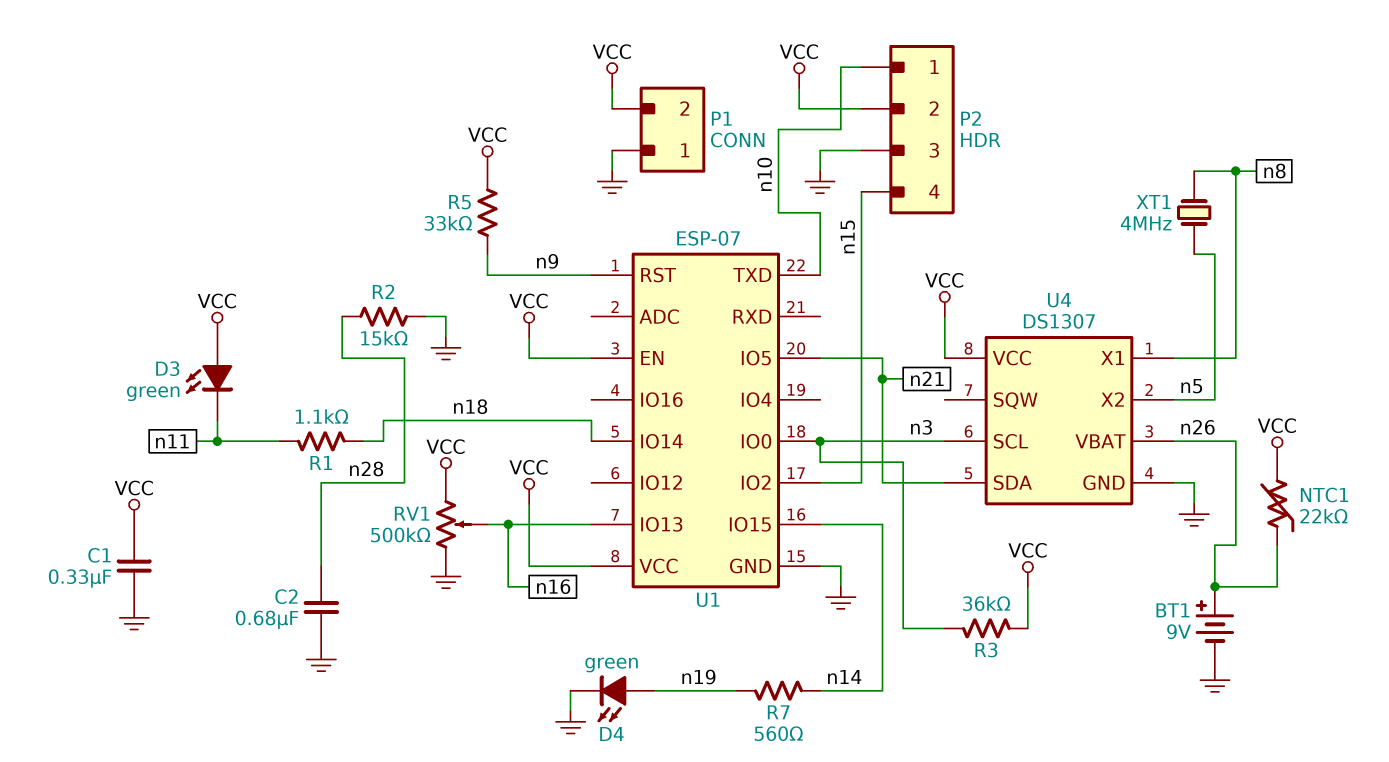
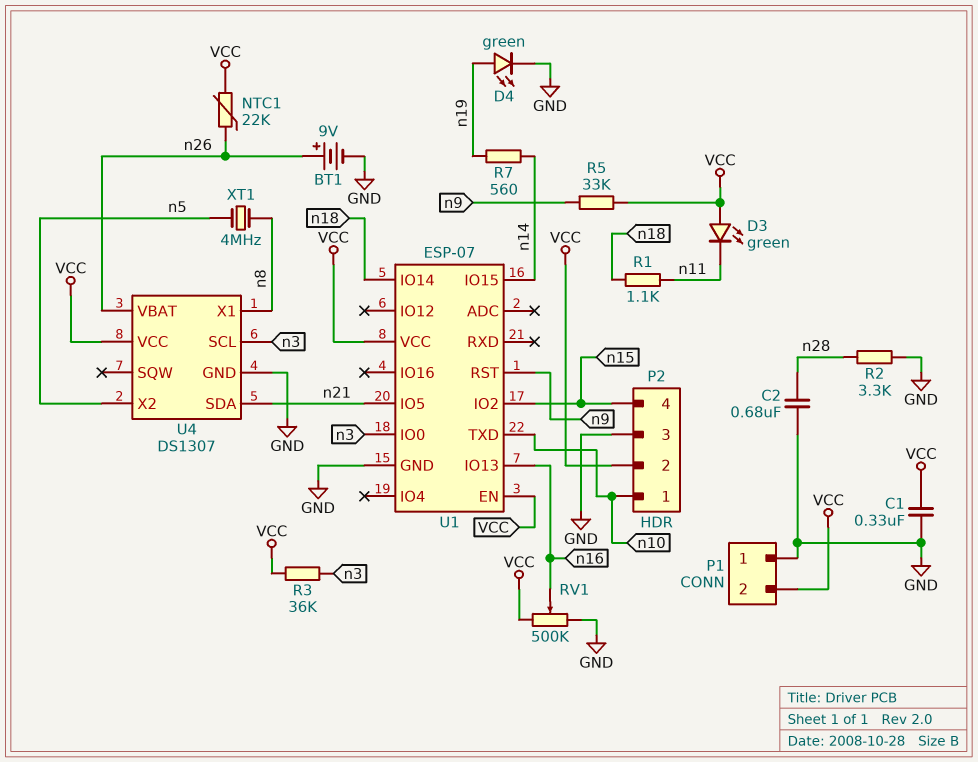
R2: 15k (GND, n28) -> 3.3k (GND, n28)

